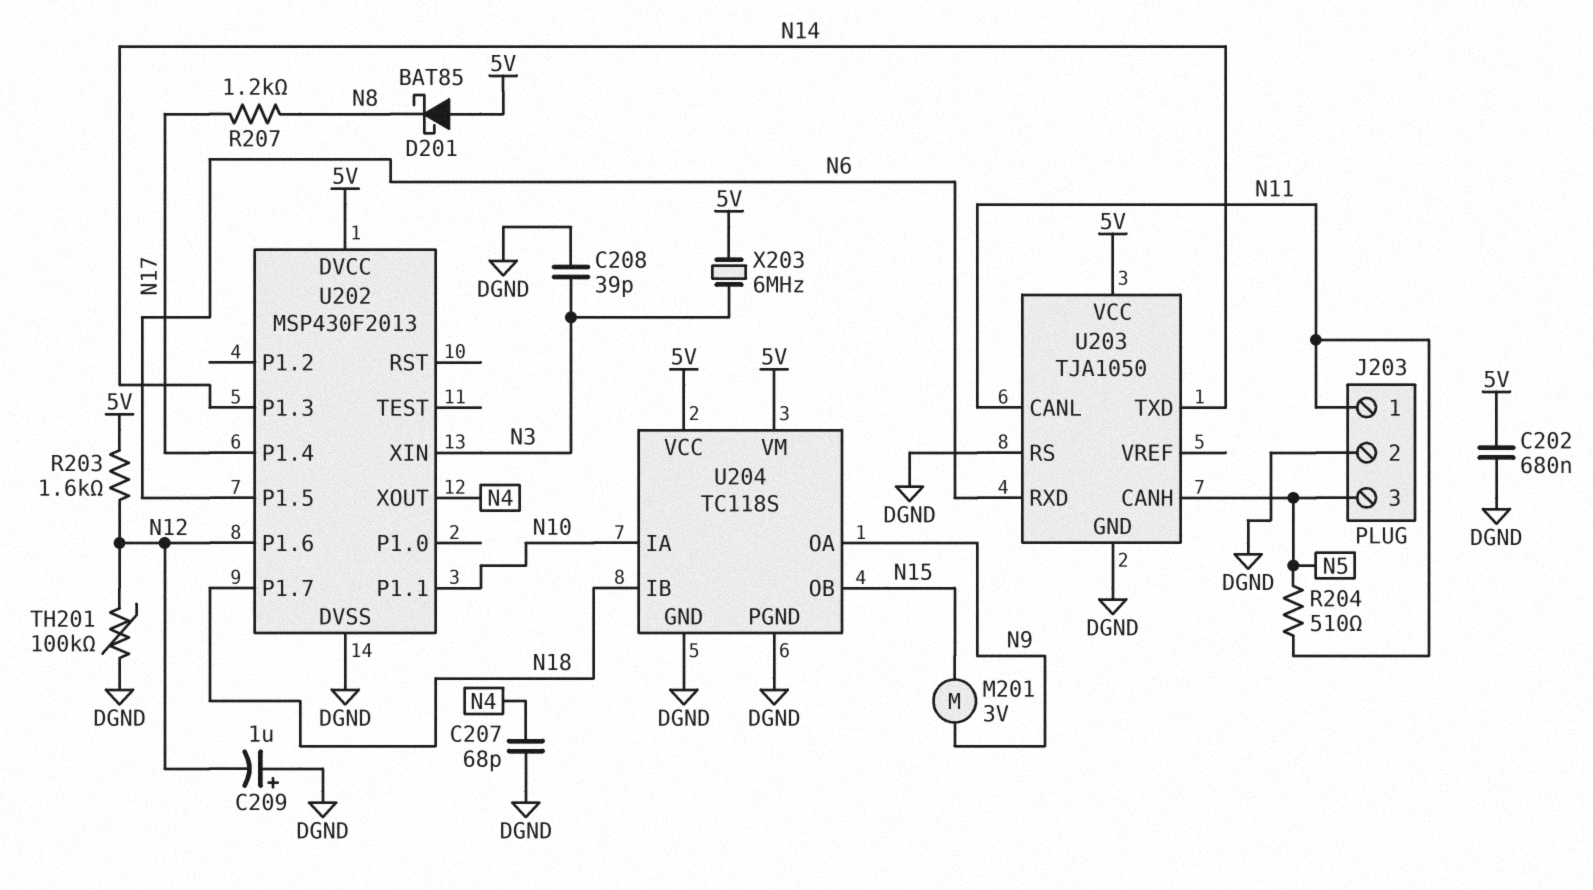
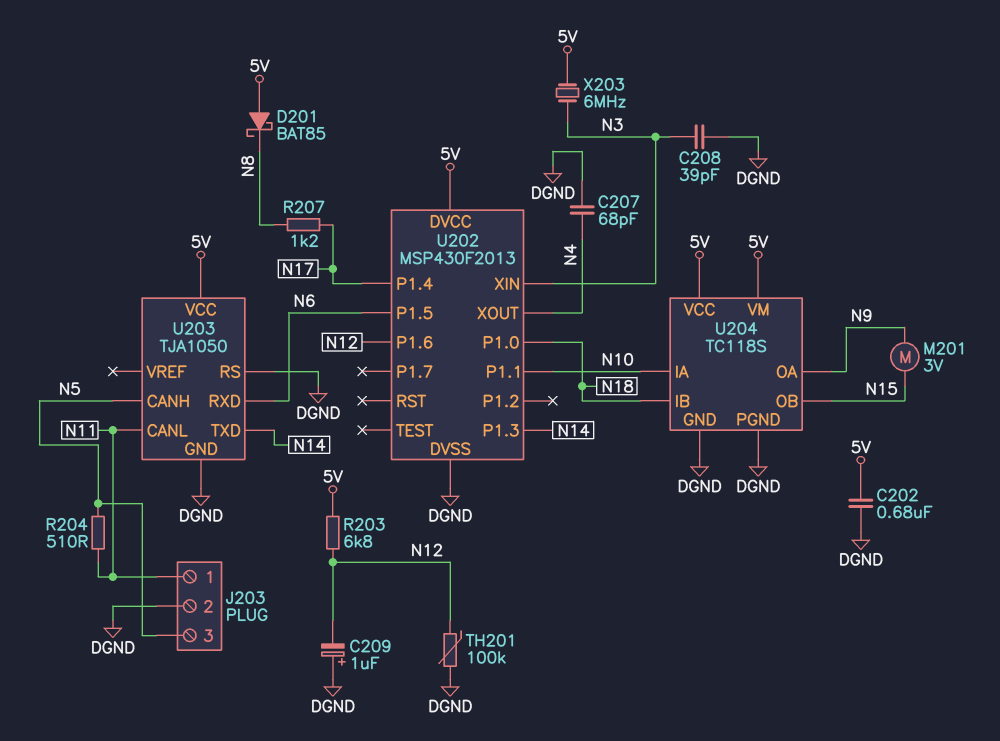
R203: 1.6k (5V, N12) -> 6.8k (5V, N12)
U202 pin P1.0: none -> N18
U202 pin P1.7: N18 -> none

